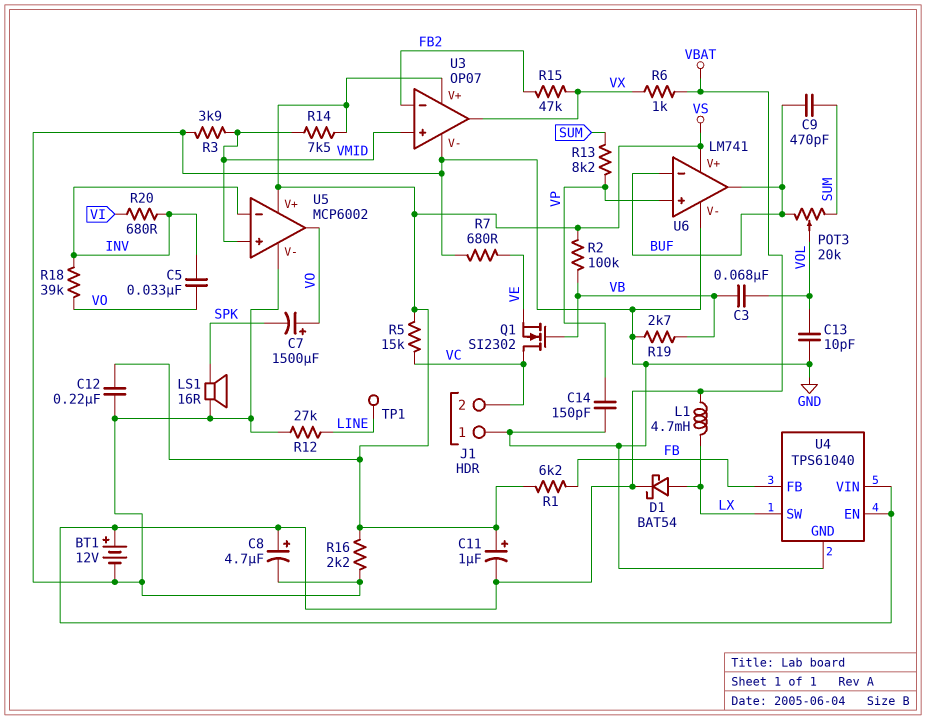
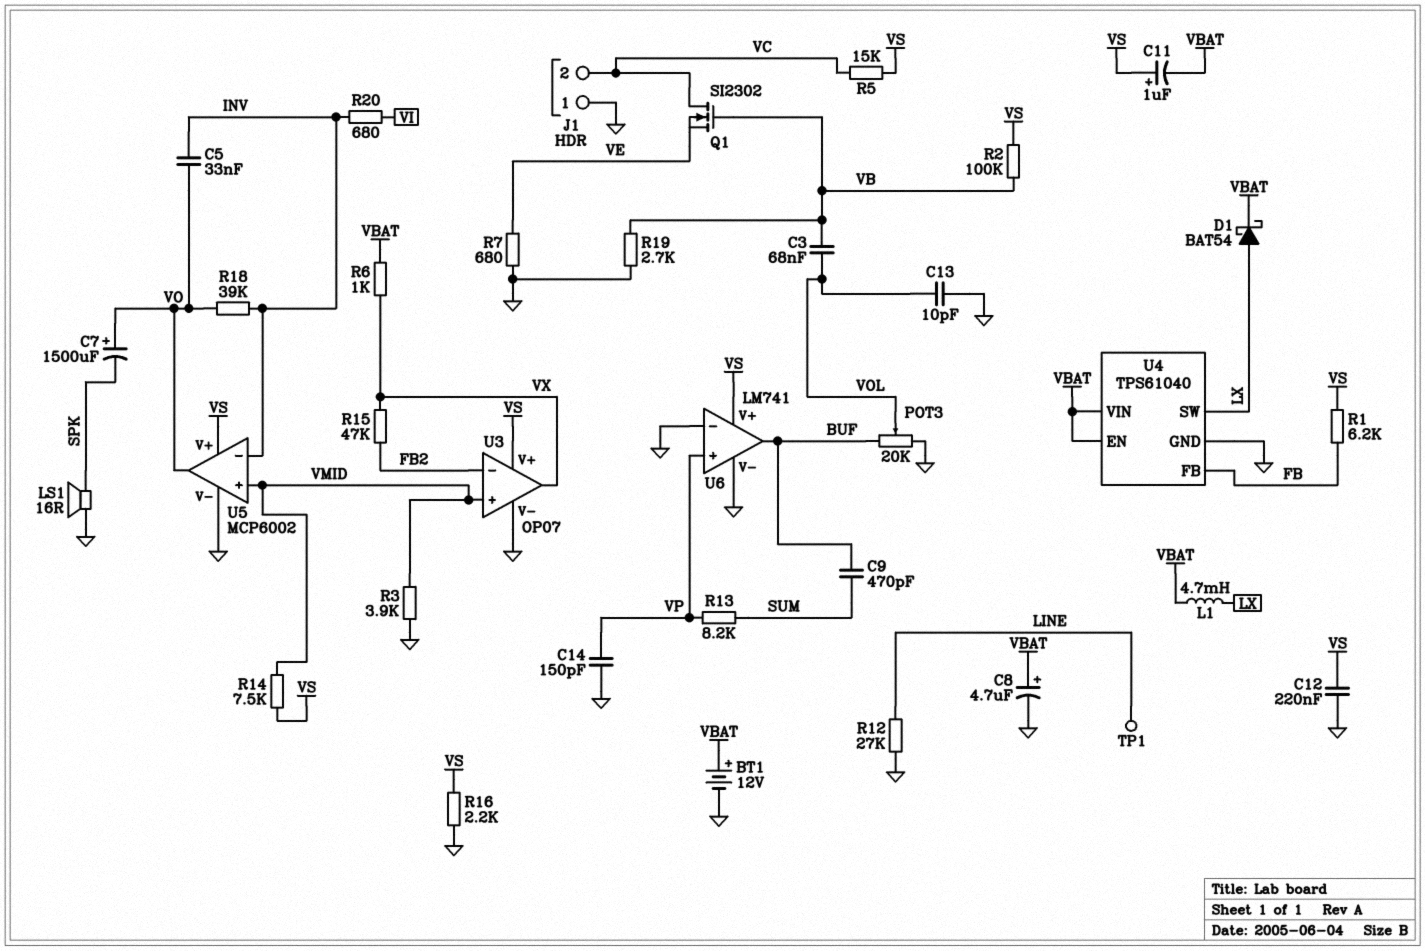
POT3: 20k (BUF, SUM, wiper VOL) -> 20k (BUF, GND, wiper VOL)
U6 pin in-: BUF -> GND

